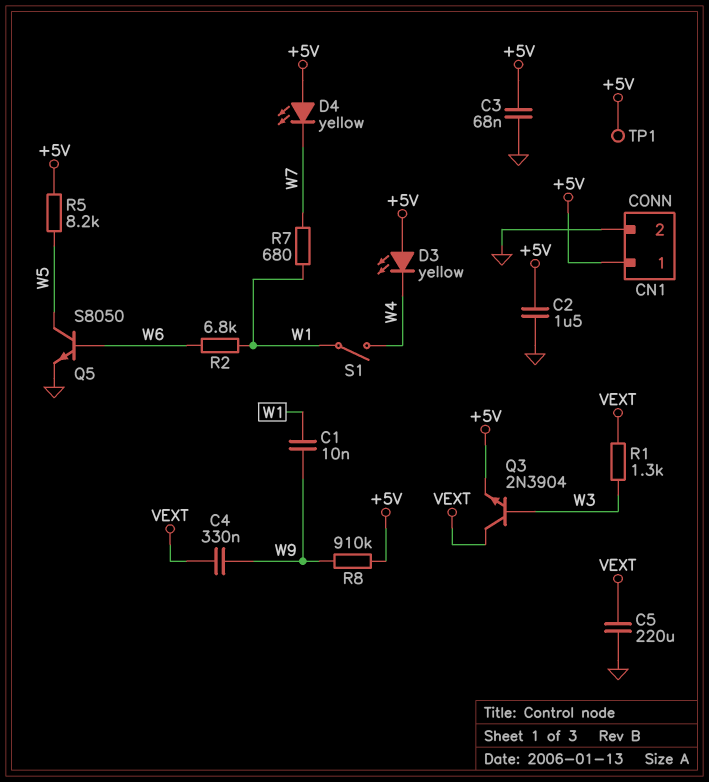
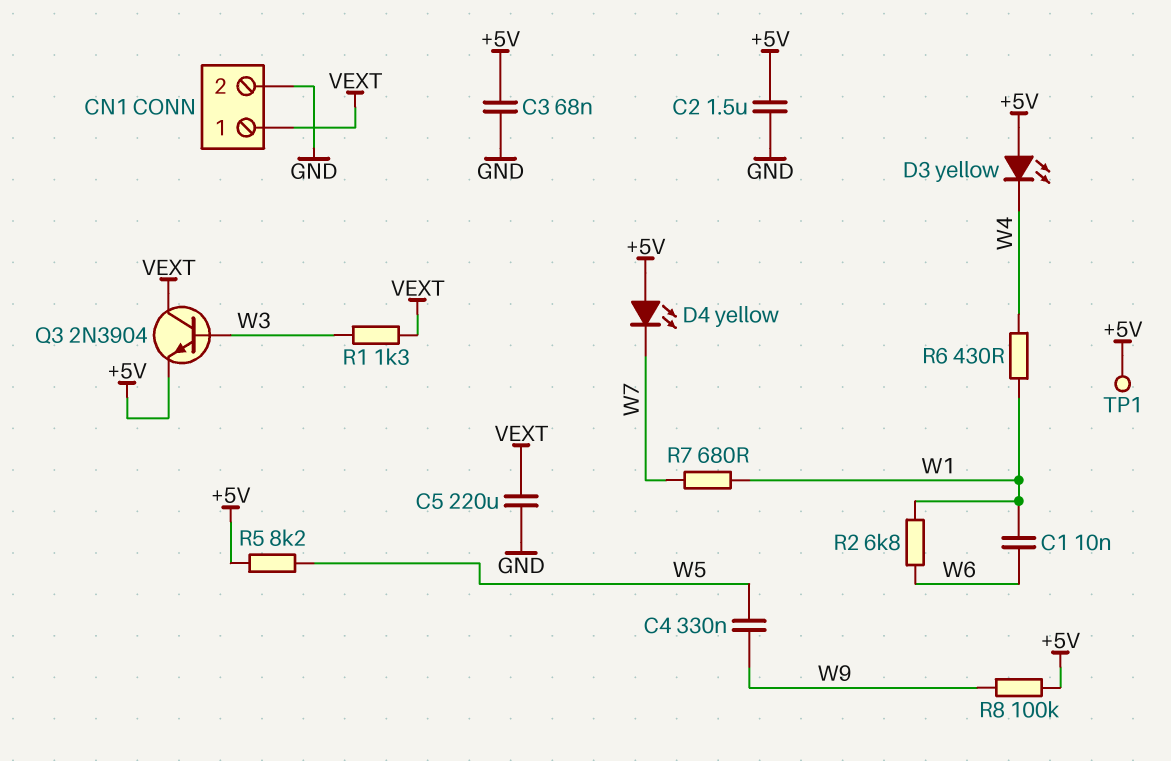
C1: 10nF (W1, W9) -> 10nF (W1, W6)
C4: 330nF (VEXT, W9) -> 330nF (W5, W9)
CN1 pin 1: +5V -> VEXT
Q5: NPN S8050 (B W6, C W5, E GND) -> none
R6: none -> 430 (W1, W4)
R8: 910k (+5V, W9) -> 100k (+5V, W9)
S1: switch (W1, W4) -> none

